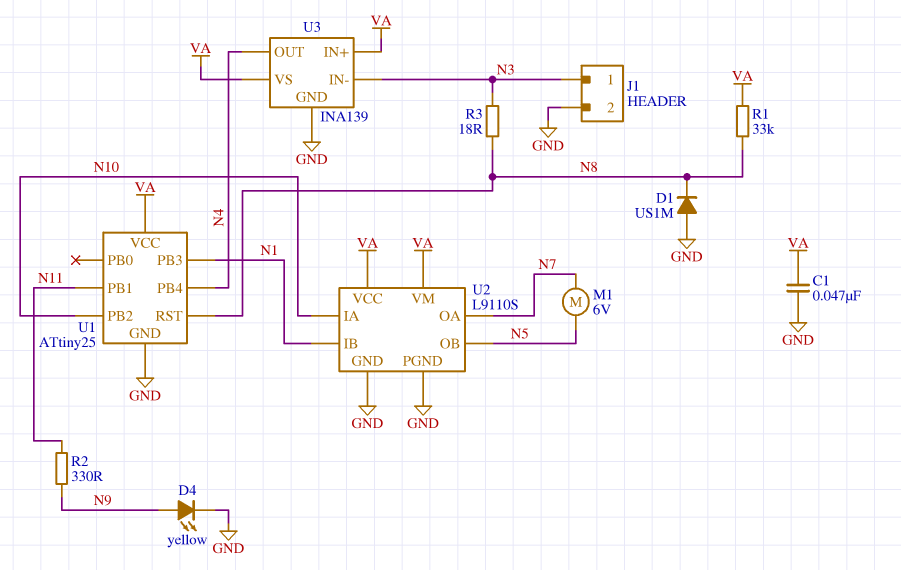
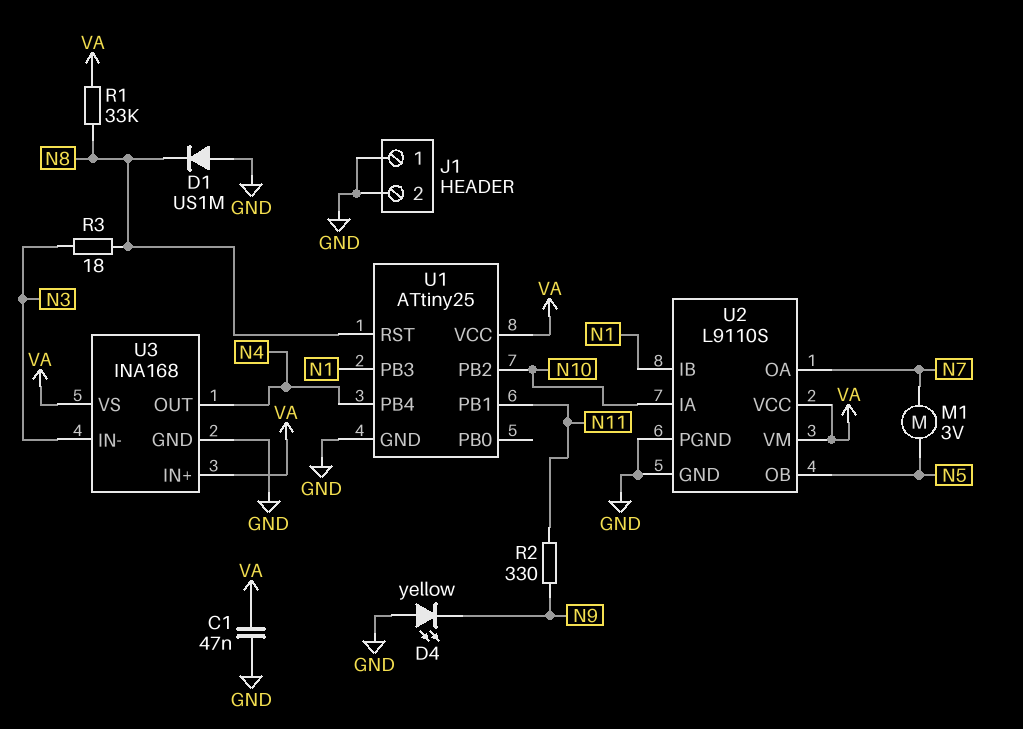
D4: LED yellow (A N9, K GND) -> LED yellow (A GND, K N9)
J1 pin 1: N3 -> GND
M1: motor 6V (N5, N7) -> motor 3V (N5, N7)
U3: INA139 -> INA168

